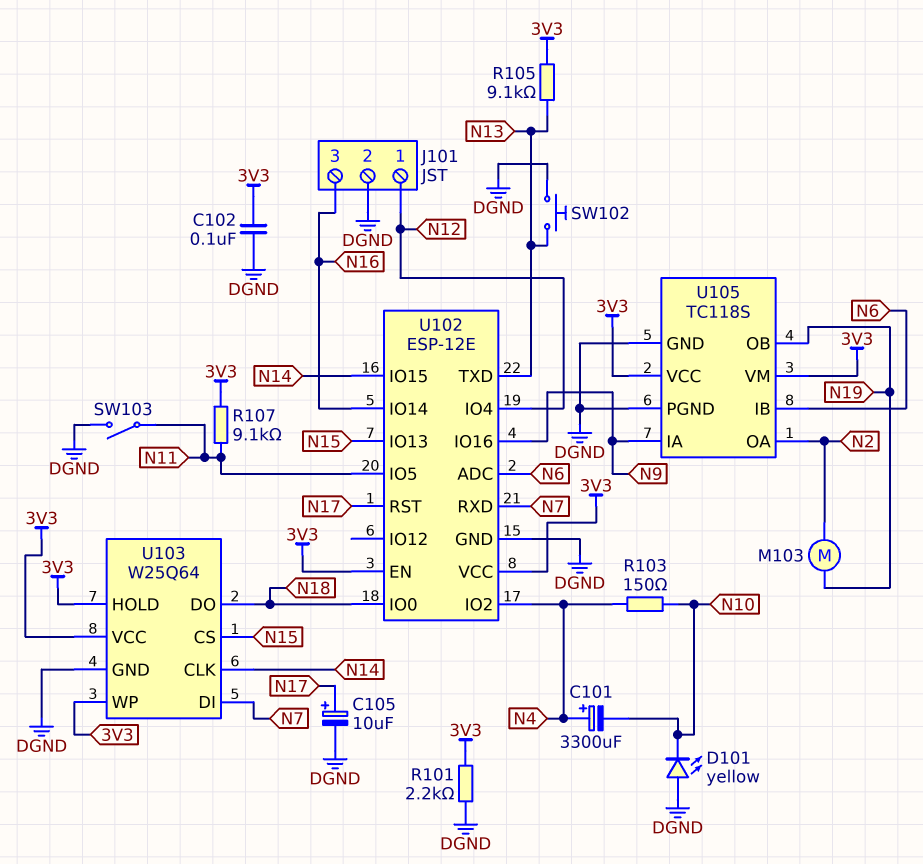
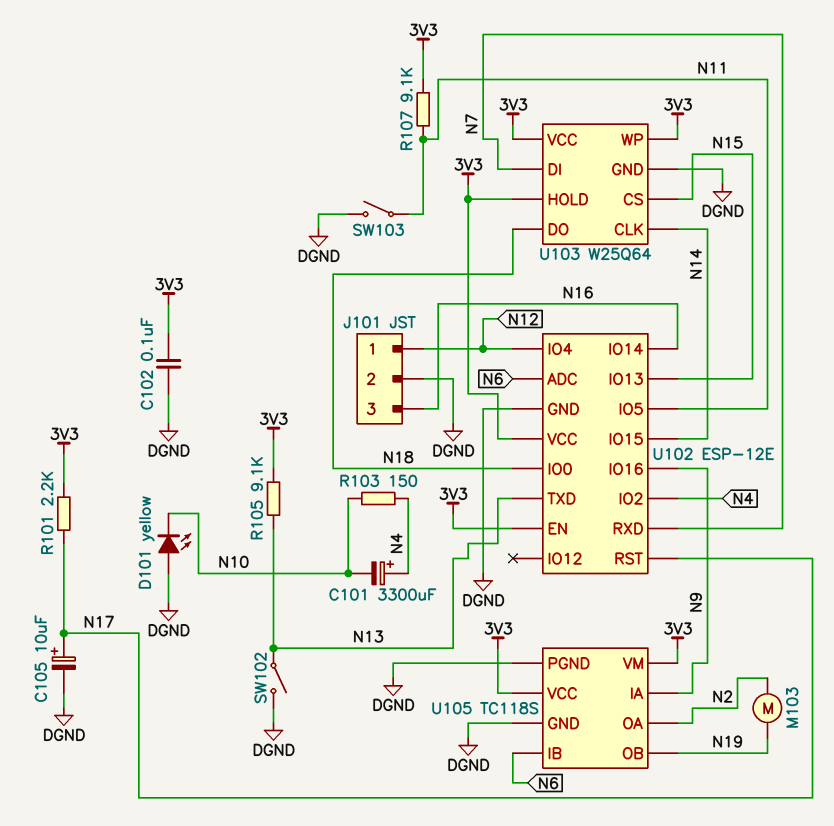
R101: 2.2k (3V3, DGND) -> 2.2k (3V3, N17)
SW102: button (DGND, N13) -> switch (DGND, N13)

